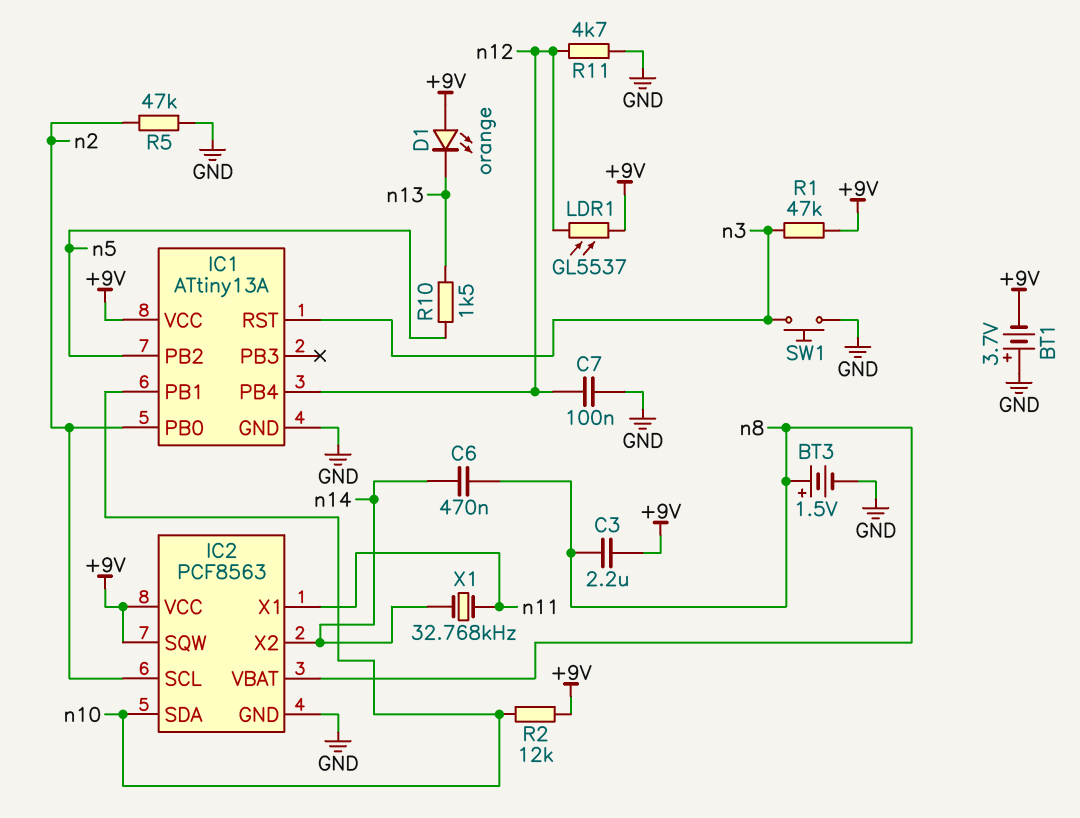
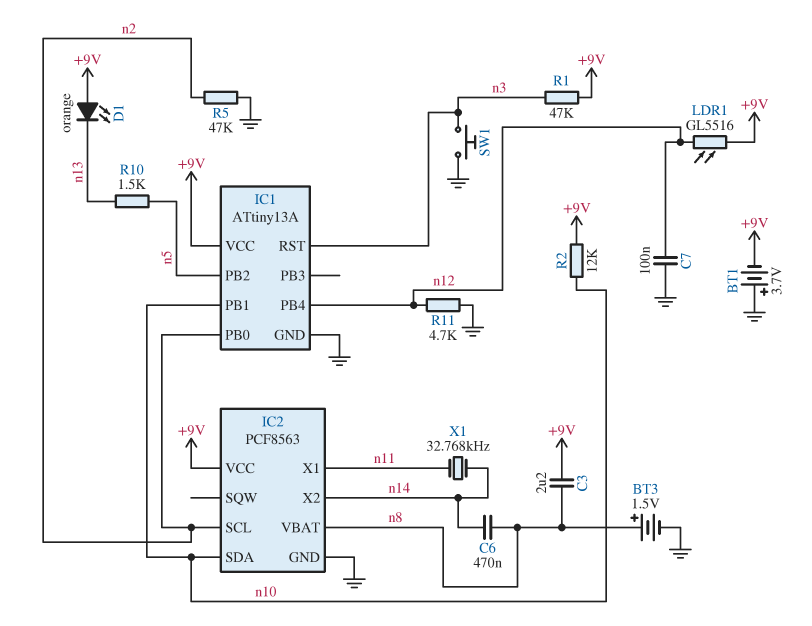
IC2 pin SQW: +9V -> none
LDR1: GL5537 (+9V, n12) -> GL5516 (+9V, n12)

